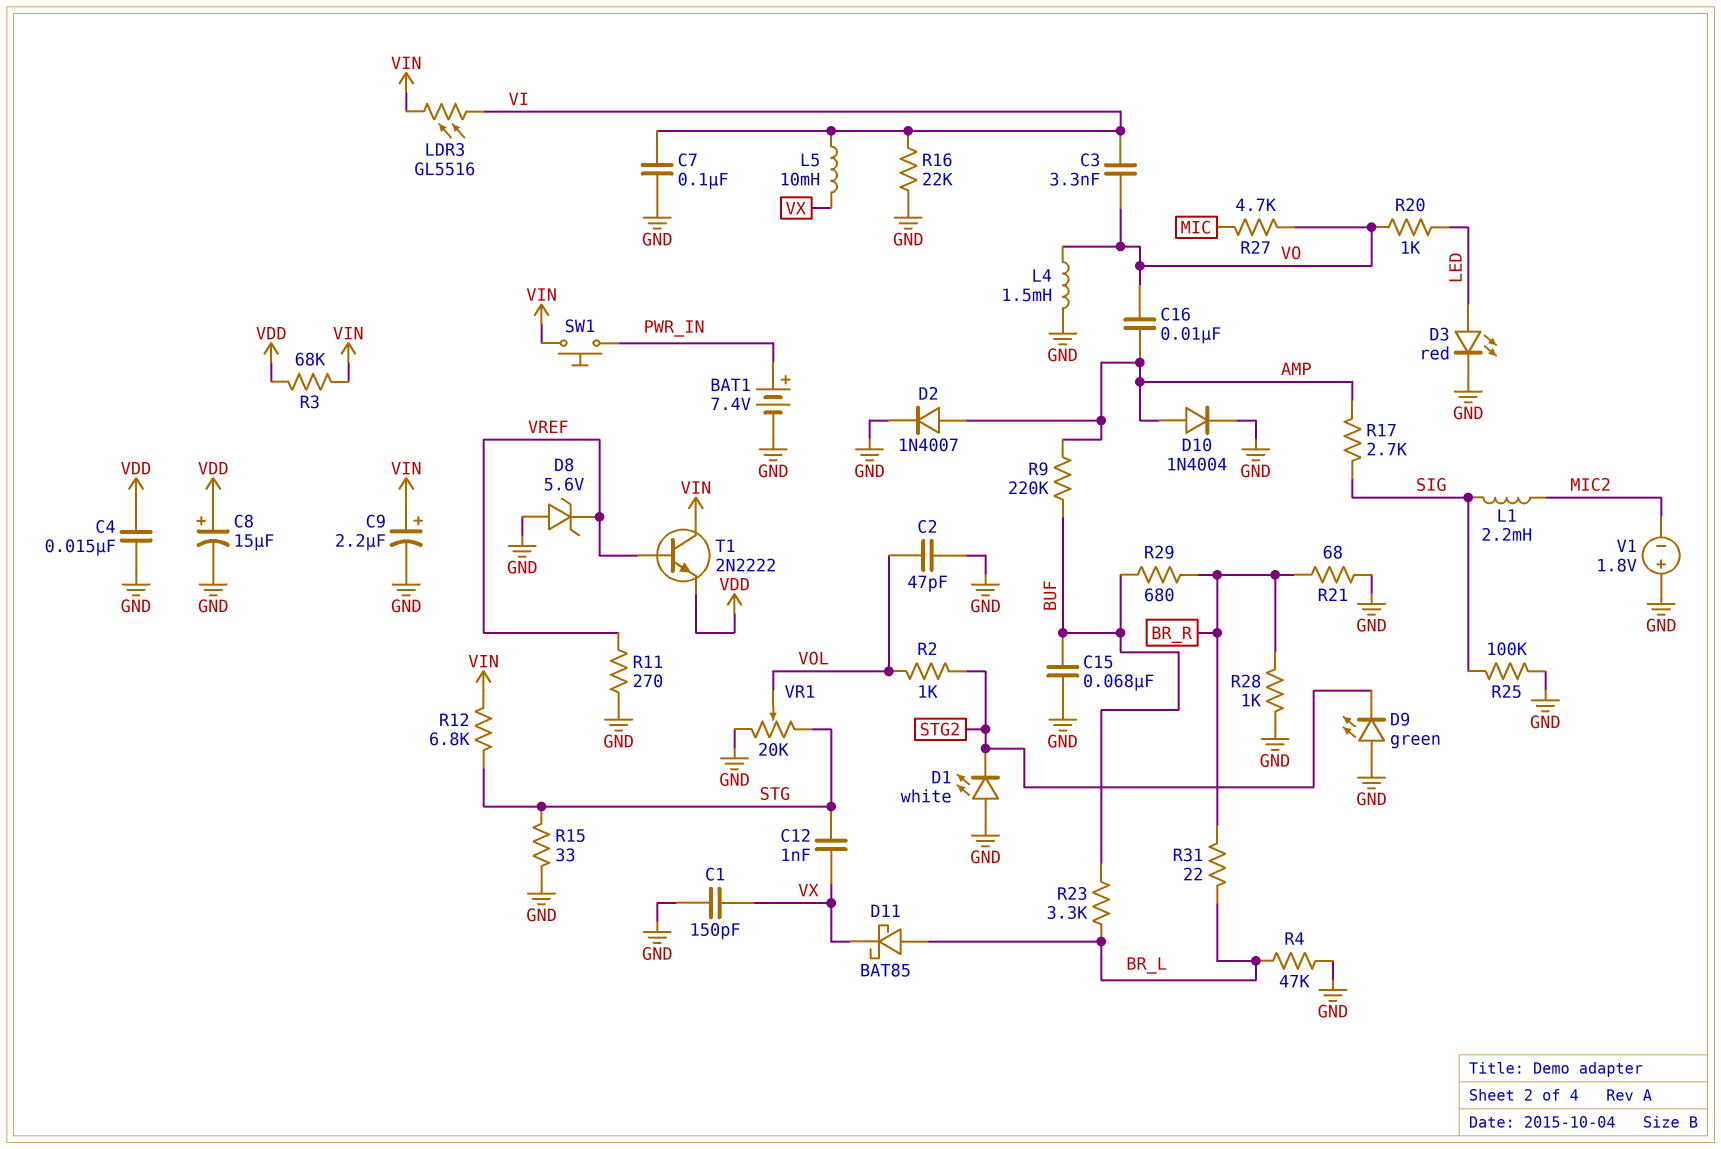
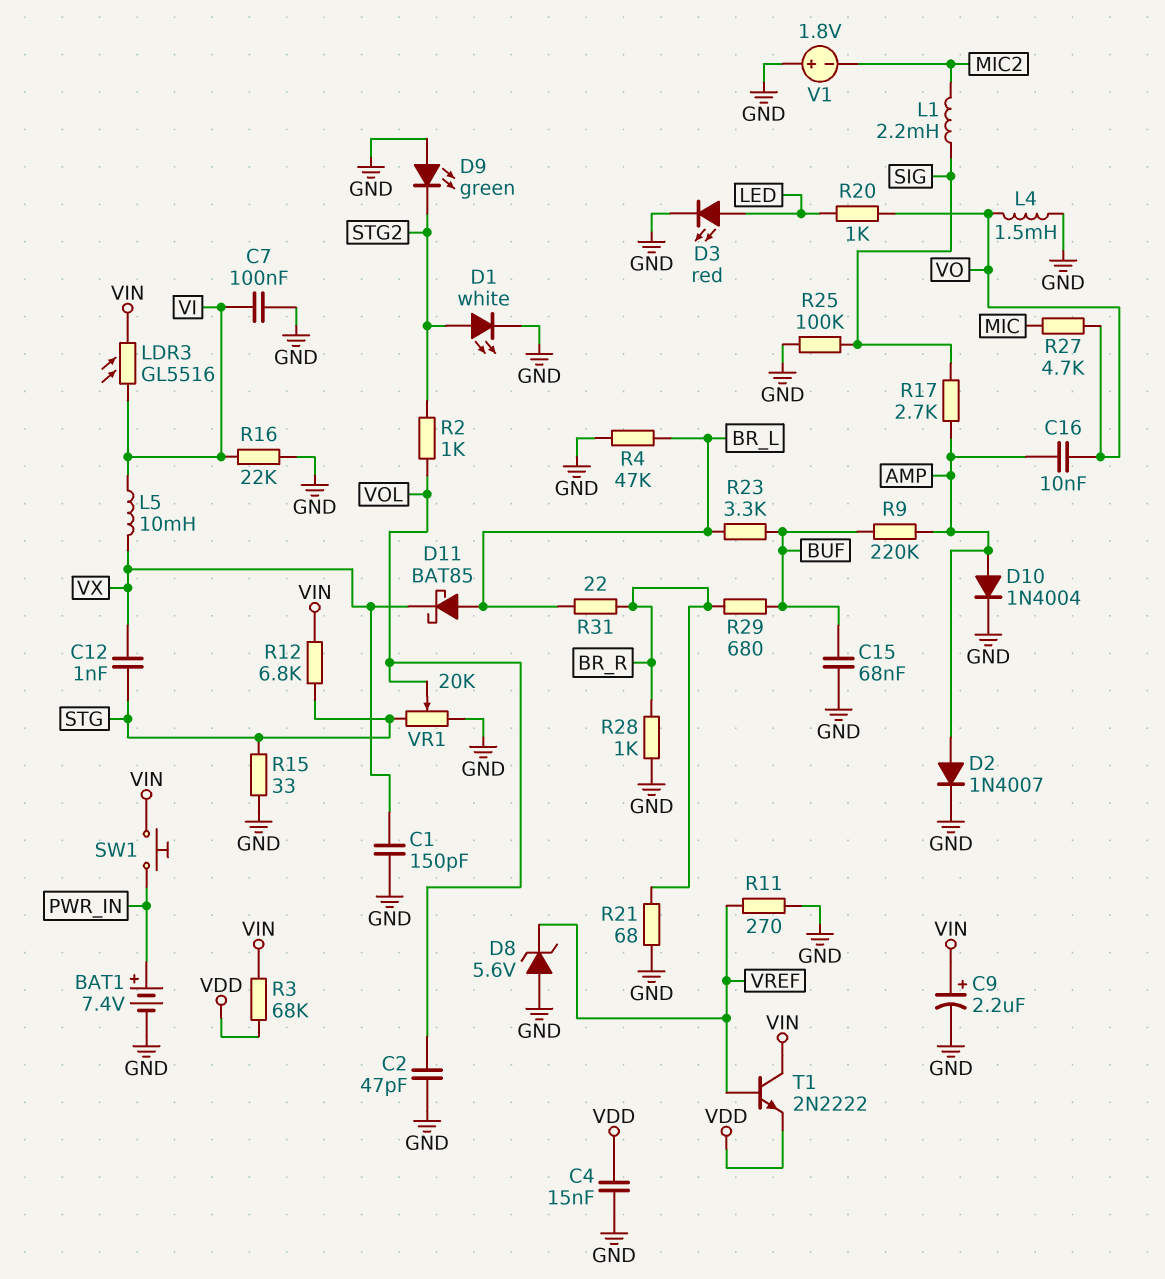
C3: 3.3nF (VI, VO) -> none
C8: 15uF (plus VDD, minus GND) -> none
D1: LED white (A GND, K STG2) -> LED white (A STG2, K GND)

